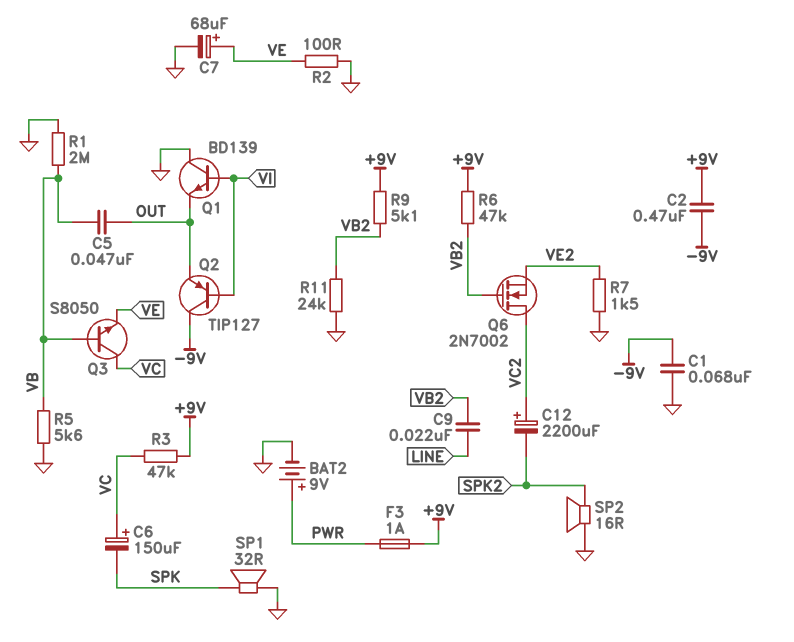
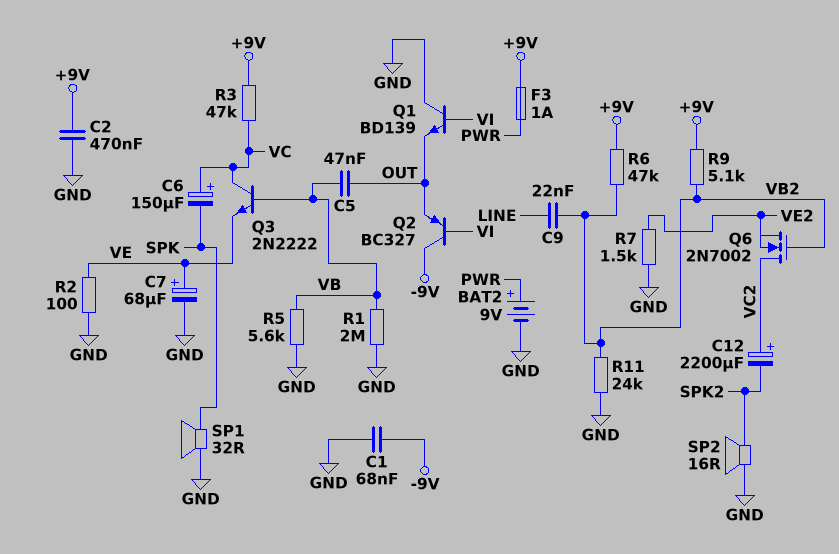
C2: 470nF (+9V, -9V) -> 470nF (+9V, GND)
Q2: PNP TIP127 (B VI, C -9V, E OUT) -> PNP BC327 (B VI, C -9V, E OUT)
Q3: NPN S8050 (B VB, C VC, E VE) -> NPN 2N2222 (B VB, C VC, E VE)

